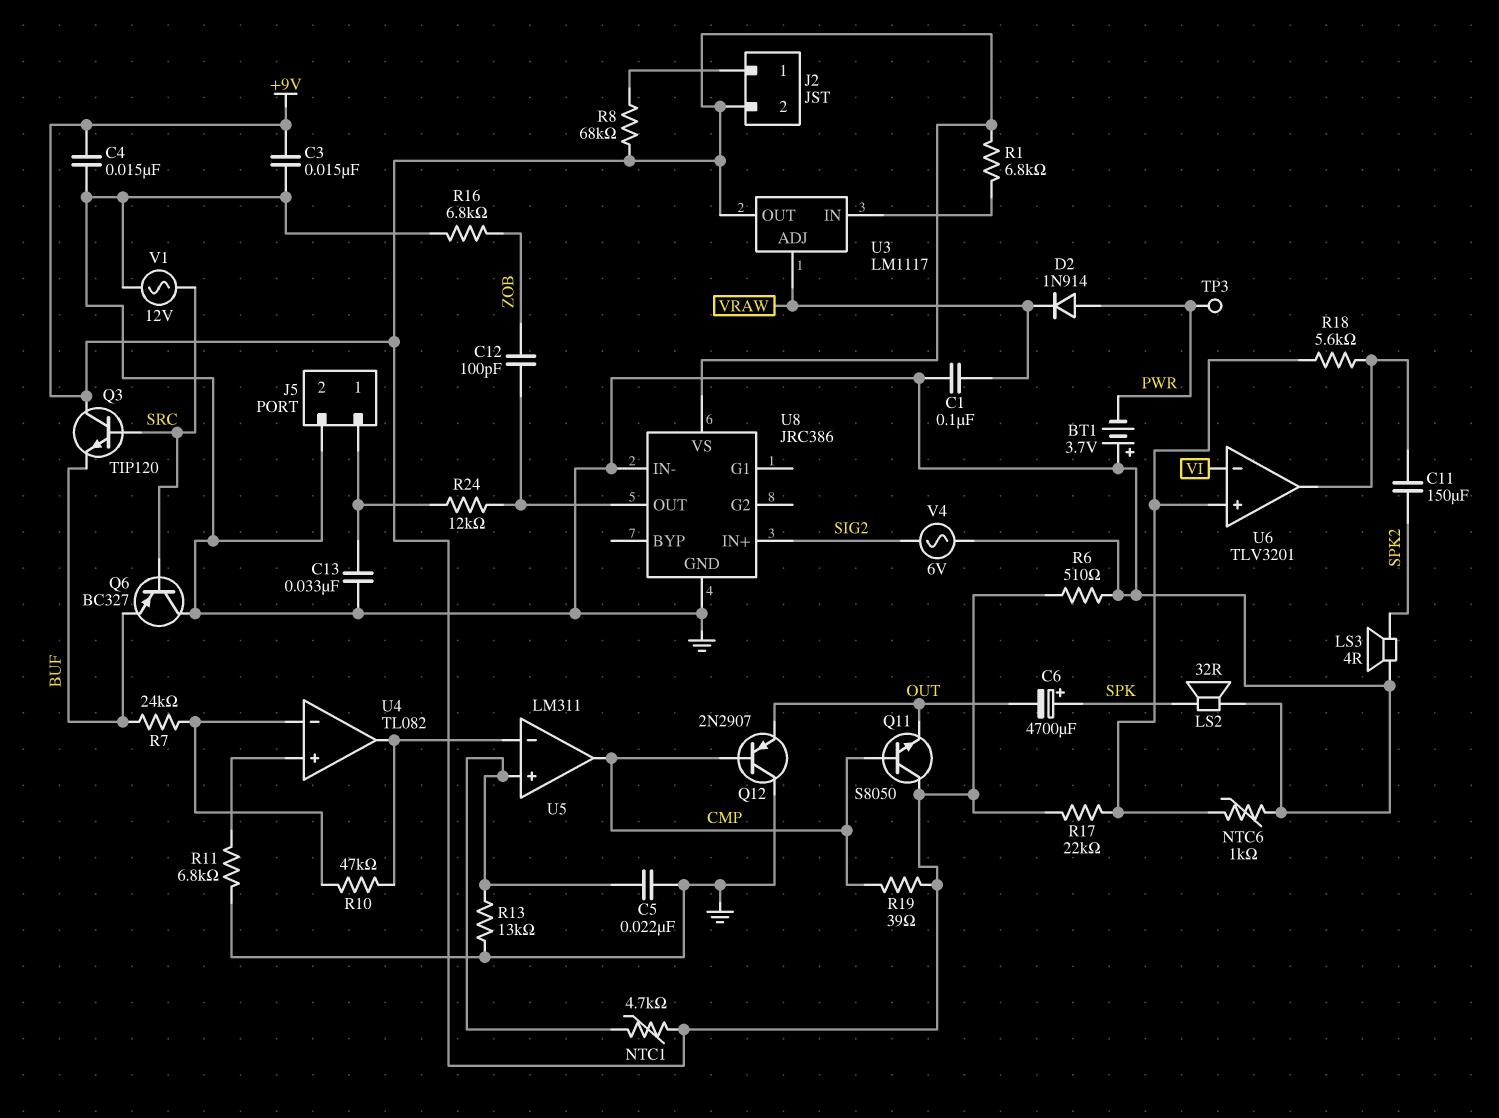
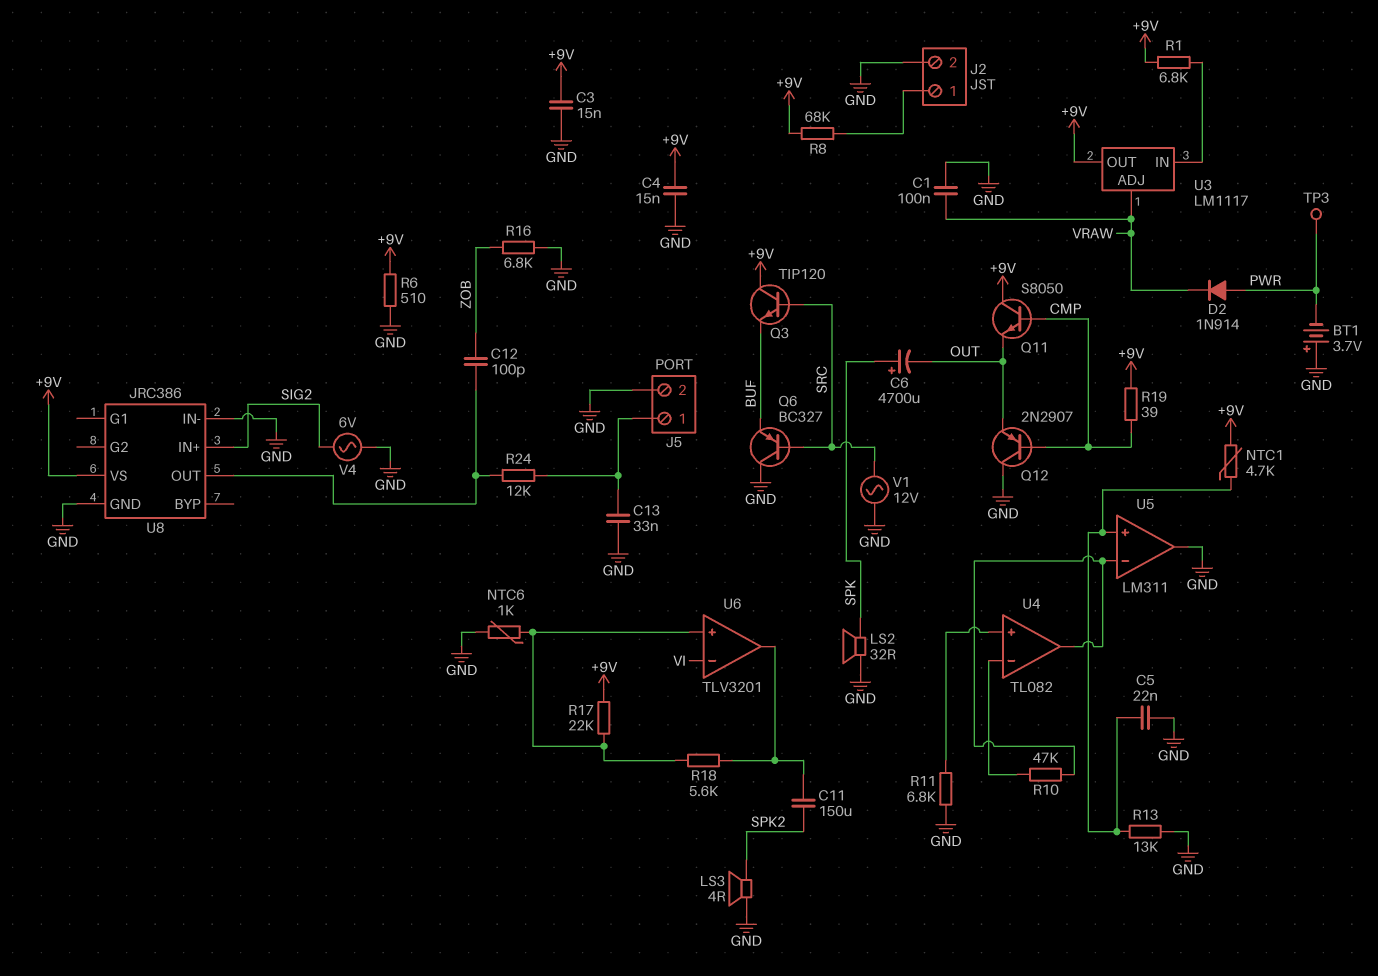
J2 pin 2: +9V -> GND
R7: 24k (BUF, U4/in-) -> none
U5 pin out: CMP -> GND

